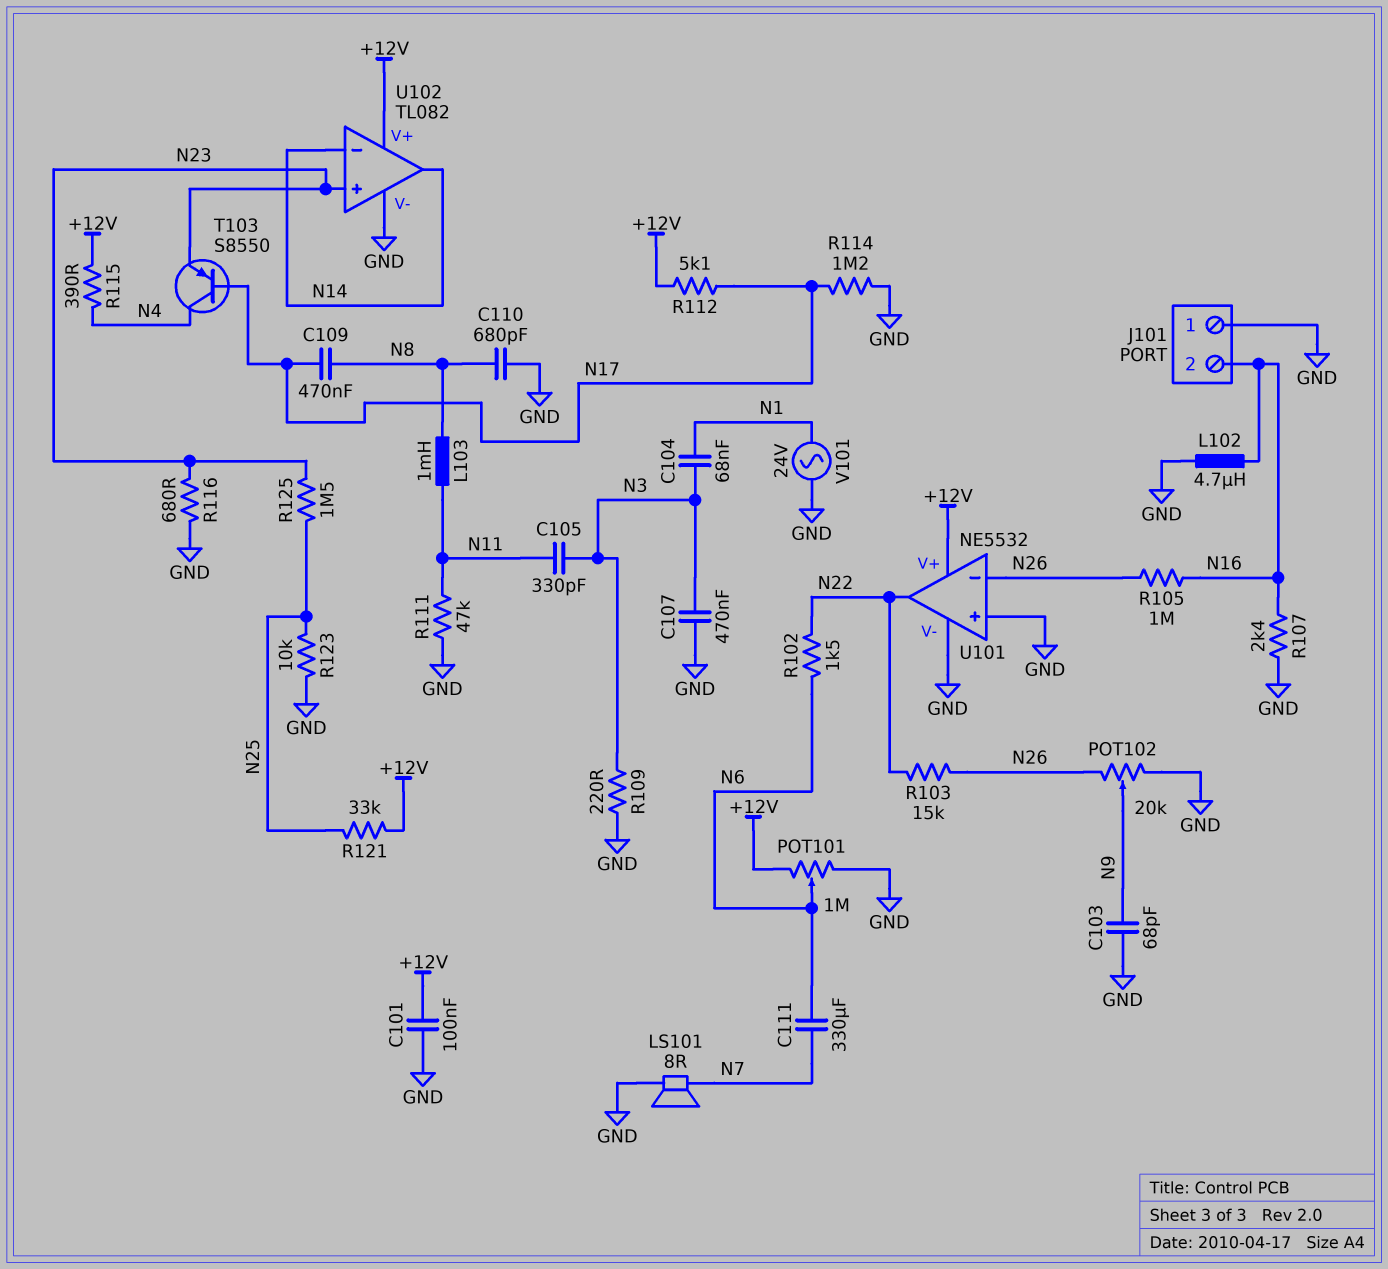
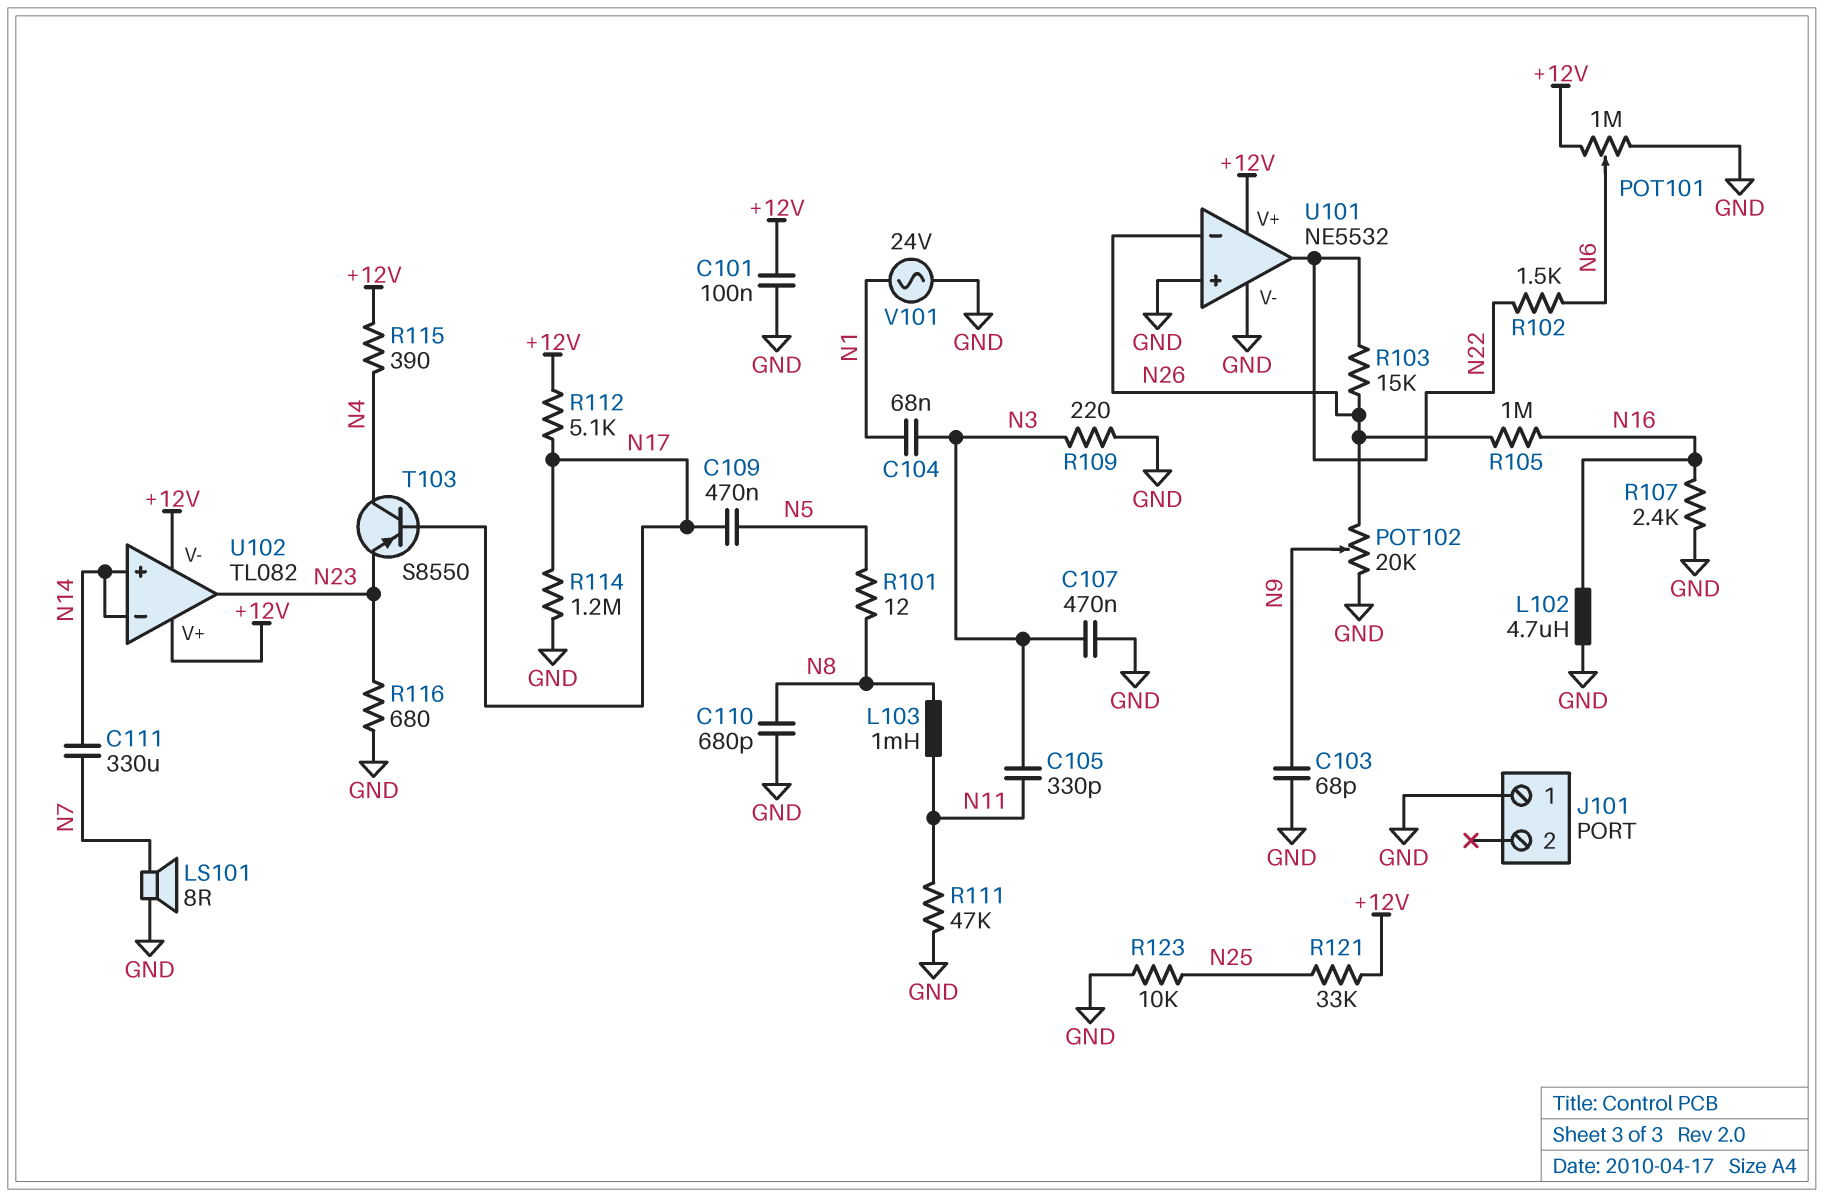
C109: 470nF (N8, N17) -> 470nF (N5, N17)
C111: 330uF (N6, N7) -> 330uF (N7, N14)
J101 pin 2: N16 -> none
R101: none -> 12 (N5, N8)
R125: 1.5M (N23, N25) -> none
U102 pin V-: GND -> +12V
U102 pin in+: N23 -> N14
U102 pin out: N14 -> N23

